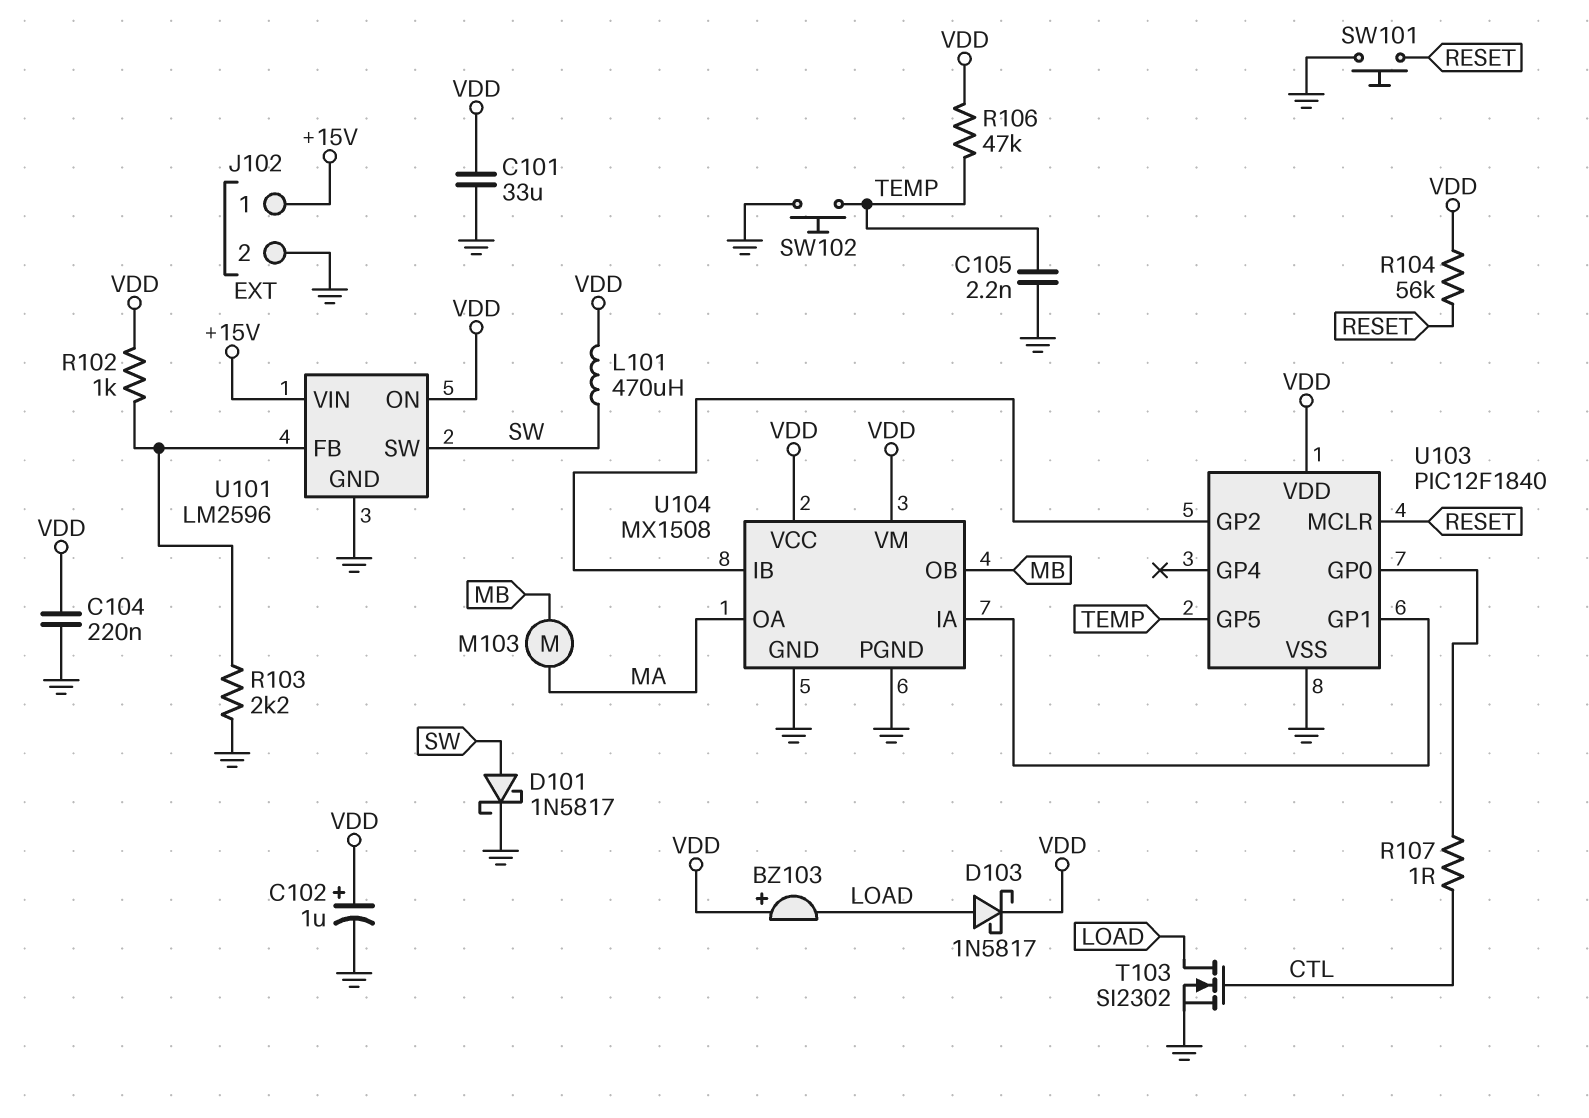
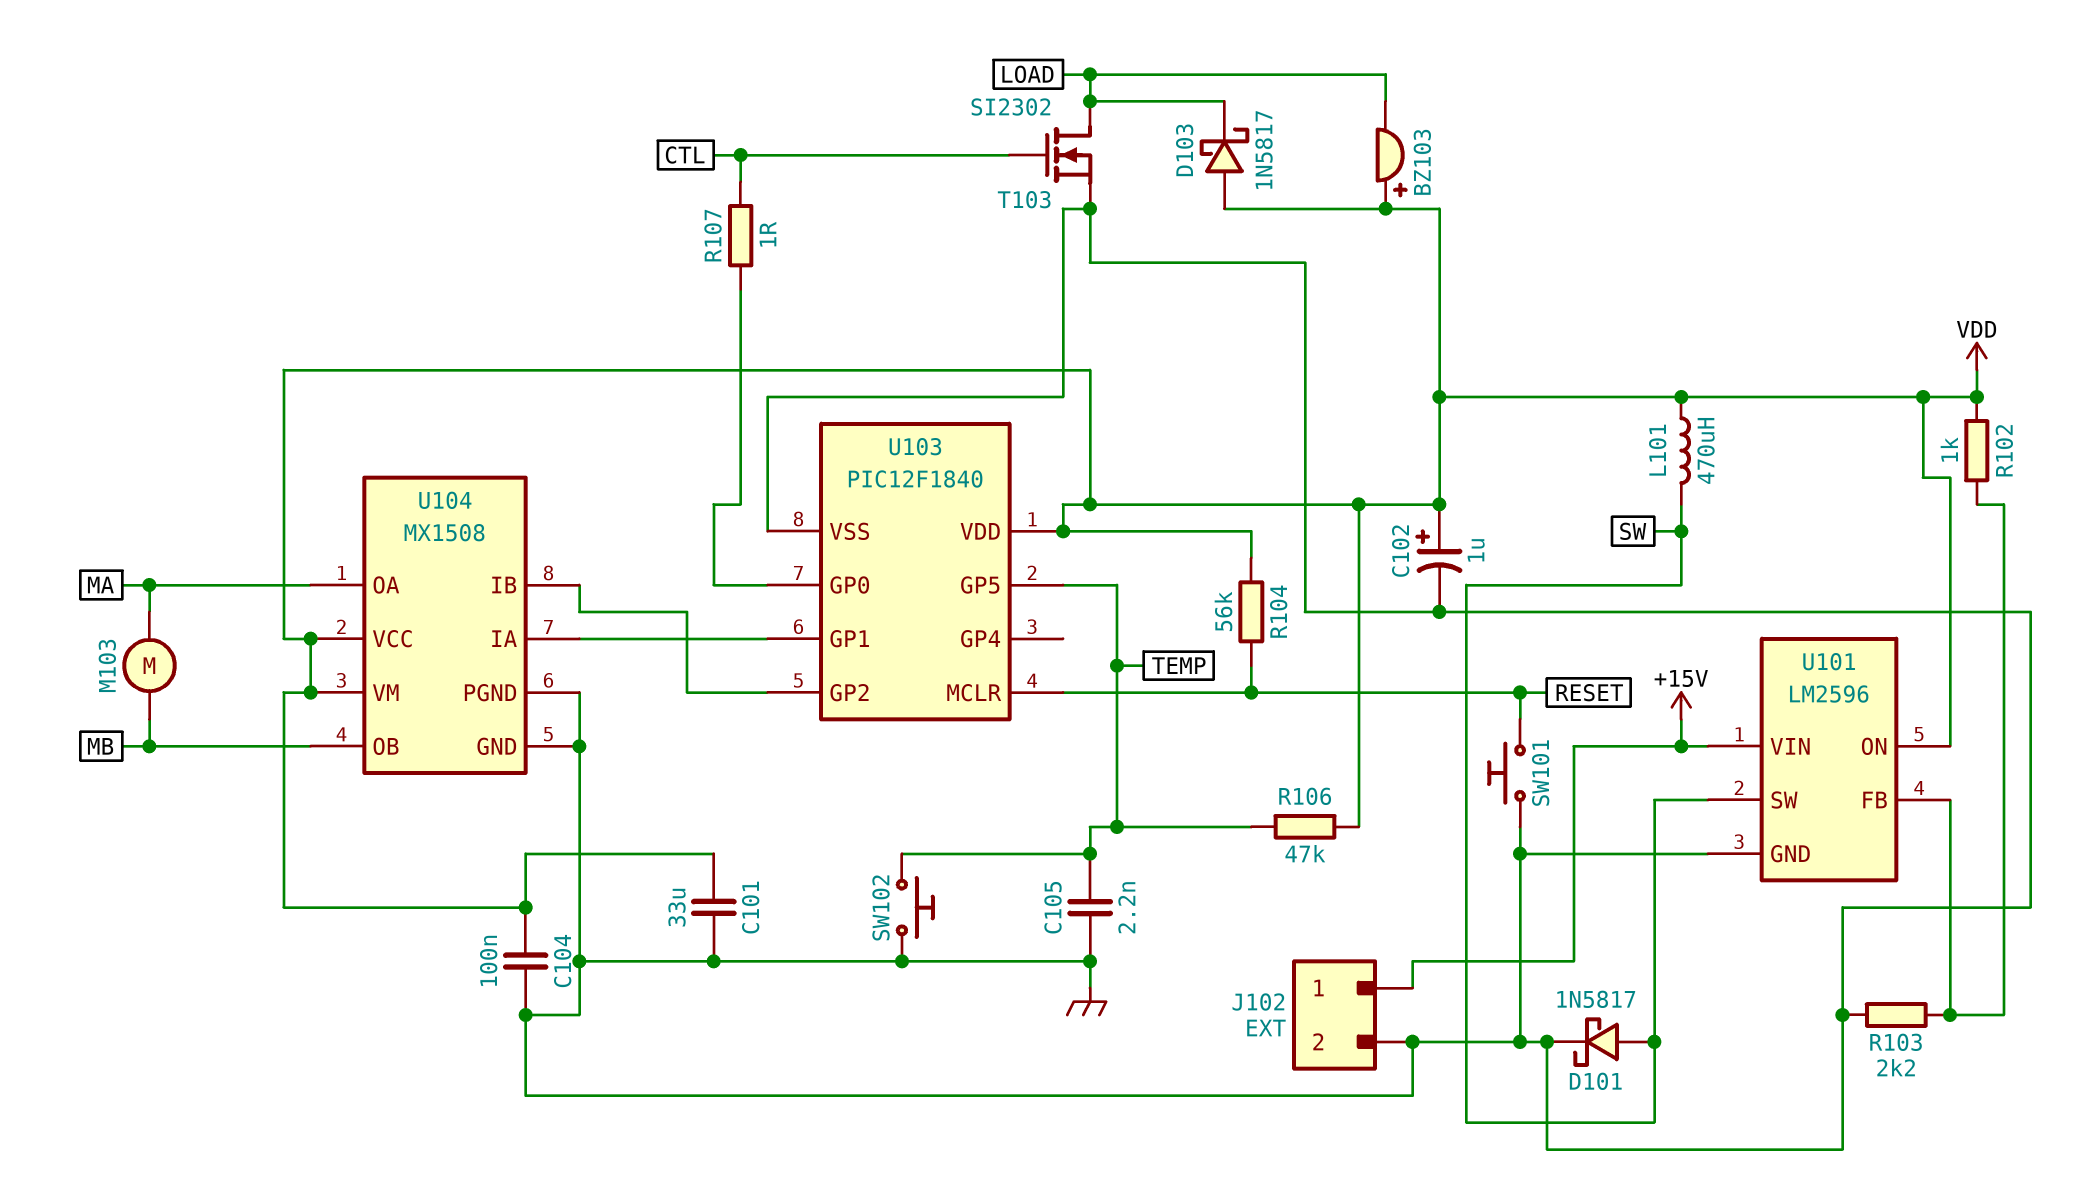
C104: 220nF (GND, VDD) -> 100nF (GND, VDD)
D103: schottky 1N5817 (A LOAD, K VDD) -> schottky 1N5817 (A VDD, K LOAD)

